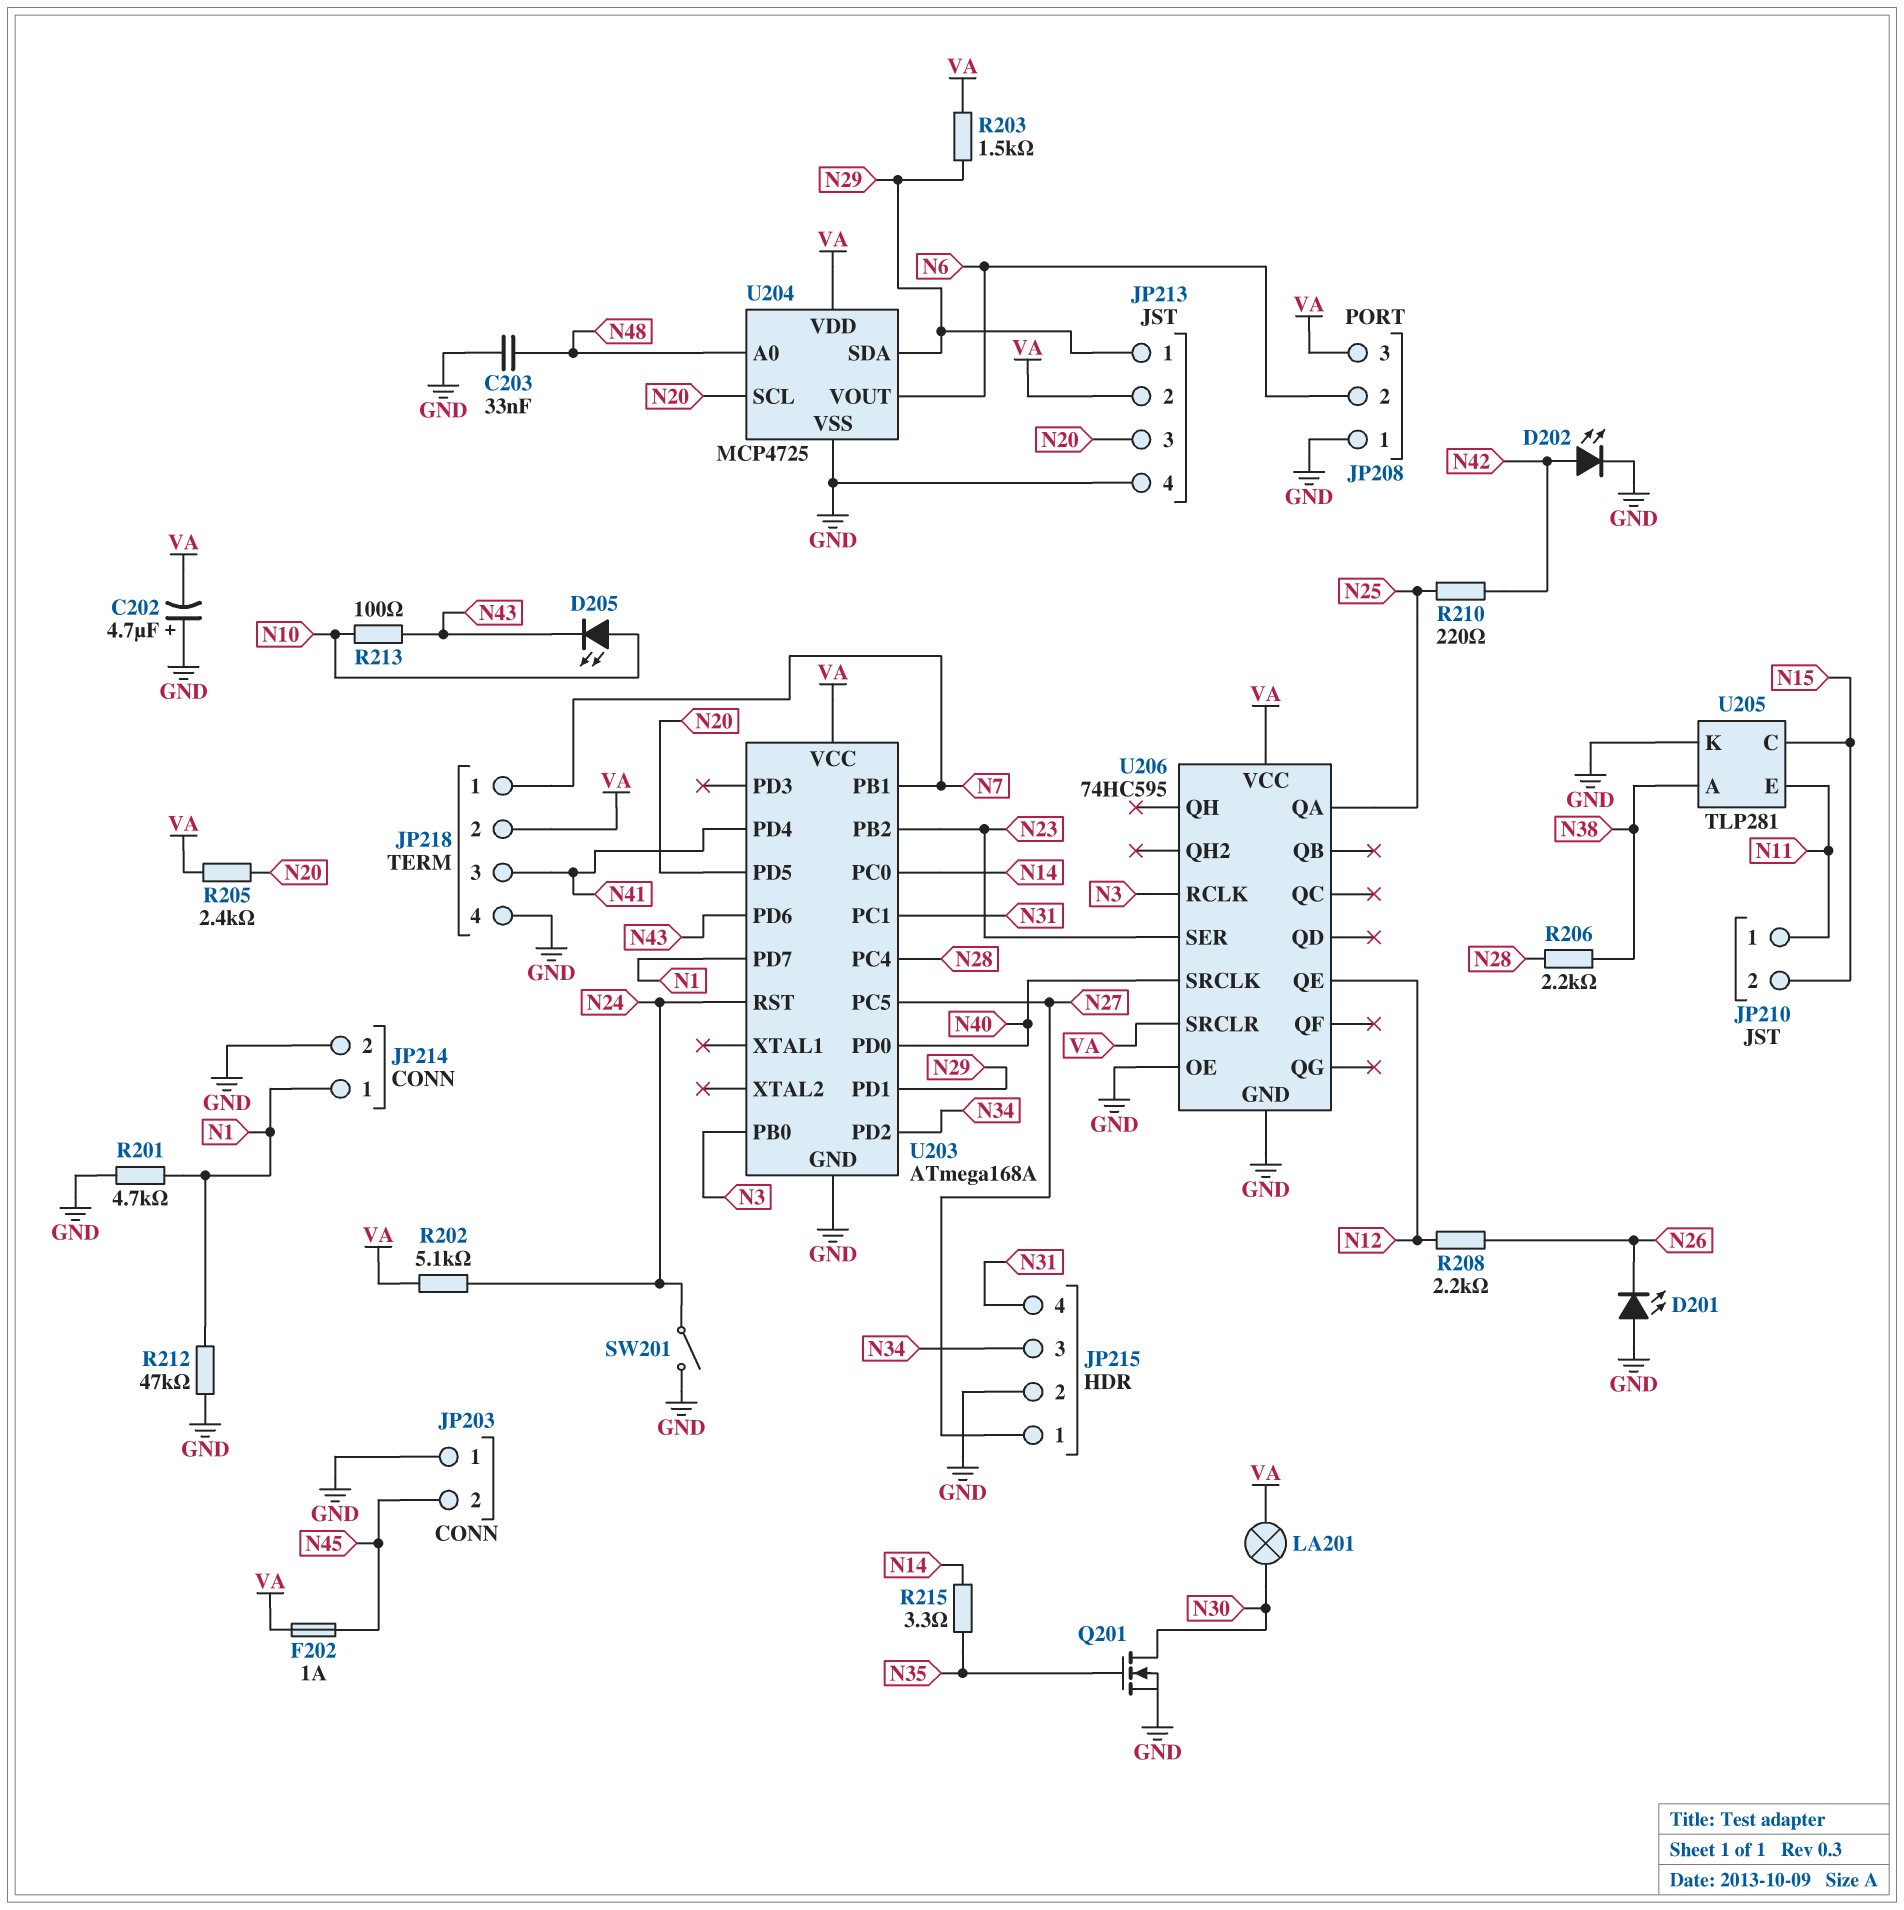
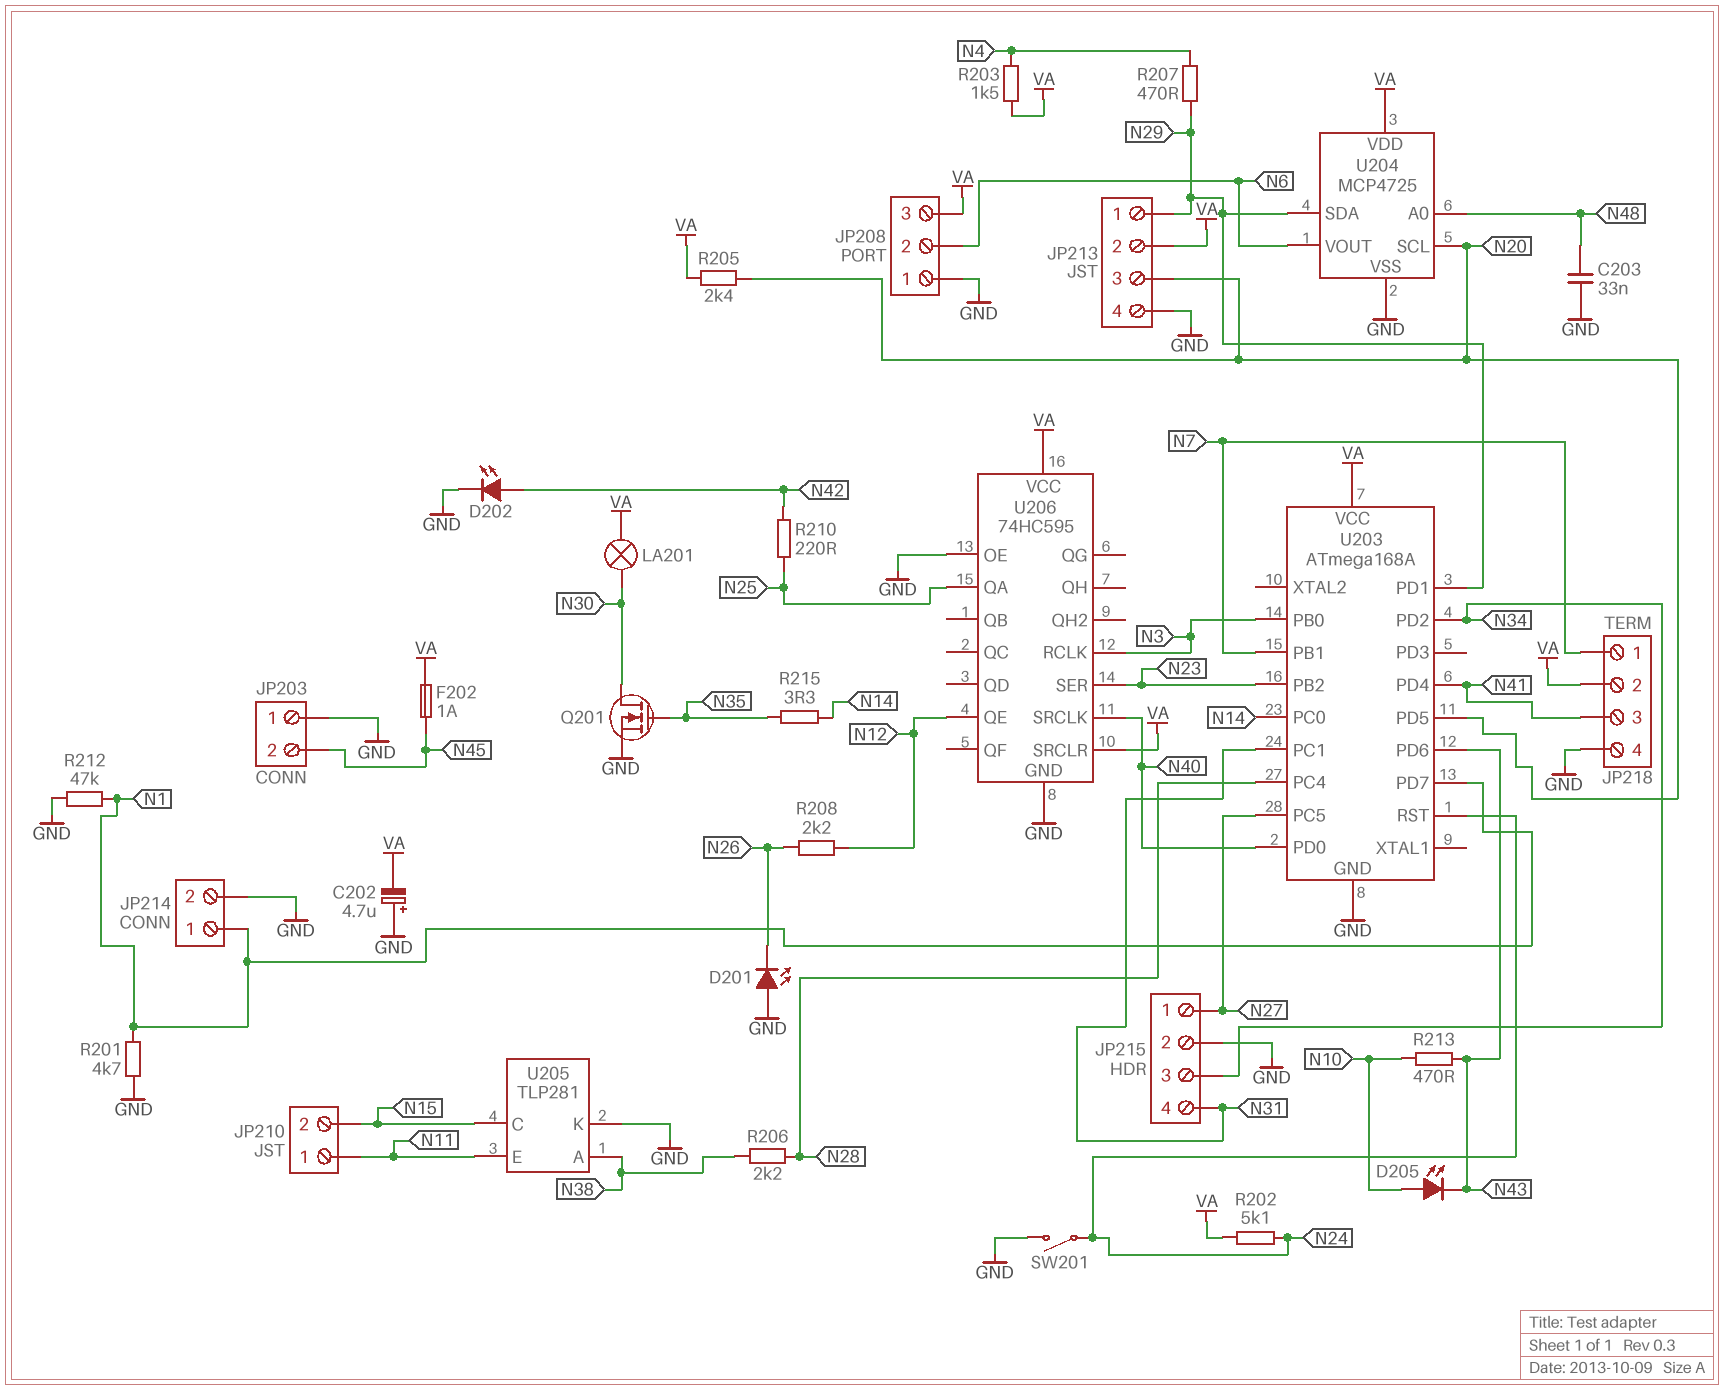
R203: 1.5k (N29, VA) -> 1.5k (N4, VA)
R207: none -> 470 (N4, N29)
R213: 100 (N10, N43) -> 470 (N10, N43)

